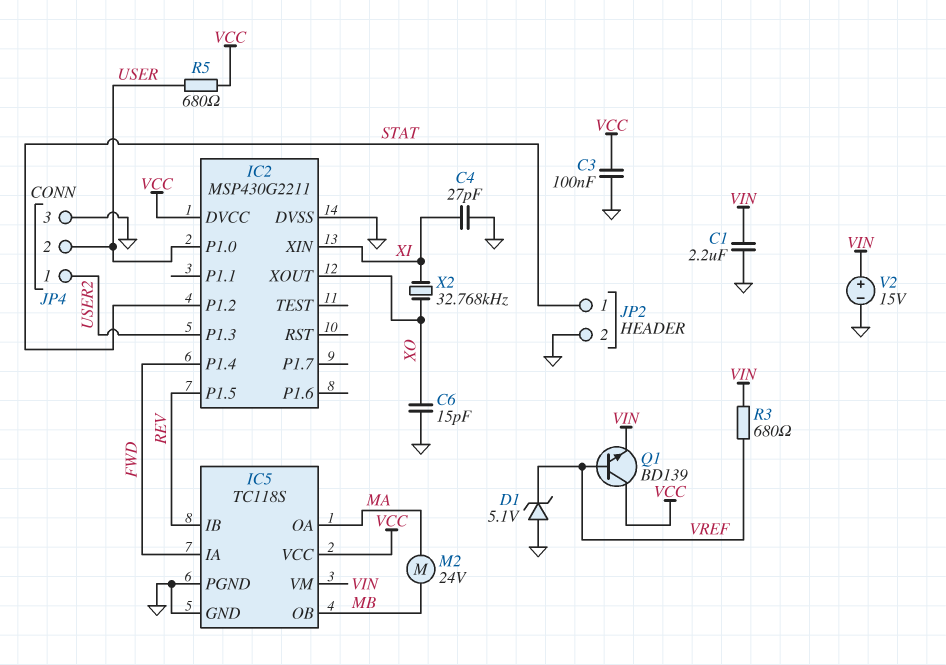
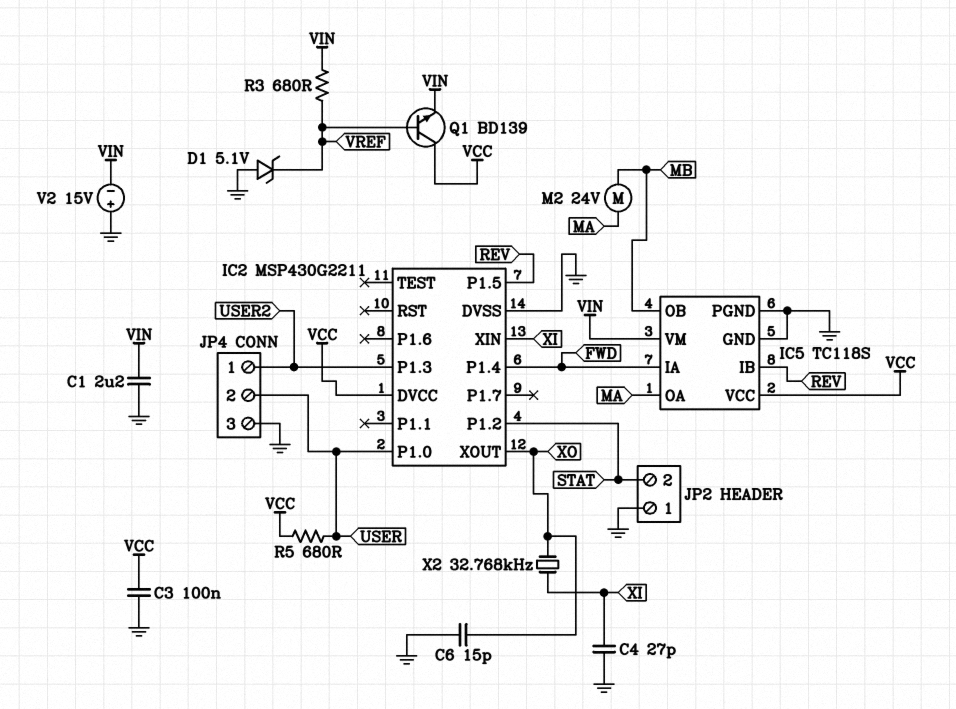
JP2 pin 1: STAT -> GND
JP2 pin 2: GND -> STAT
V2: 15V (plus VIN, minus GND) -> 15V (plus GND, minus VIN)

